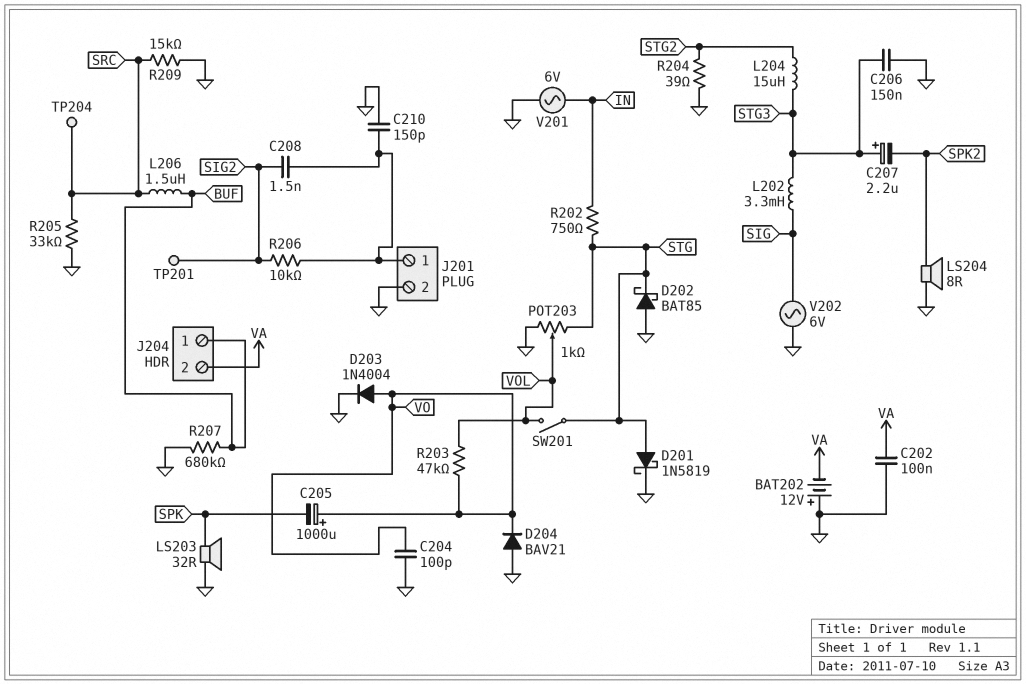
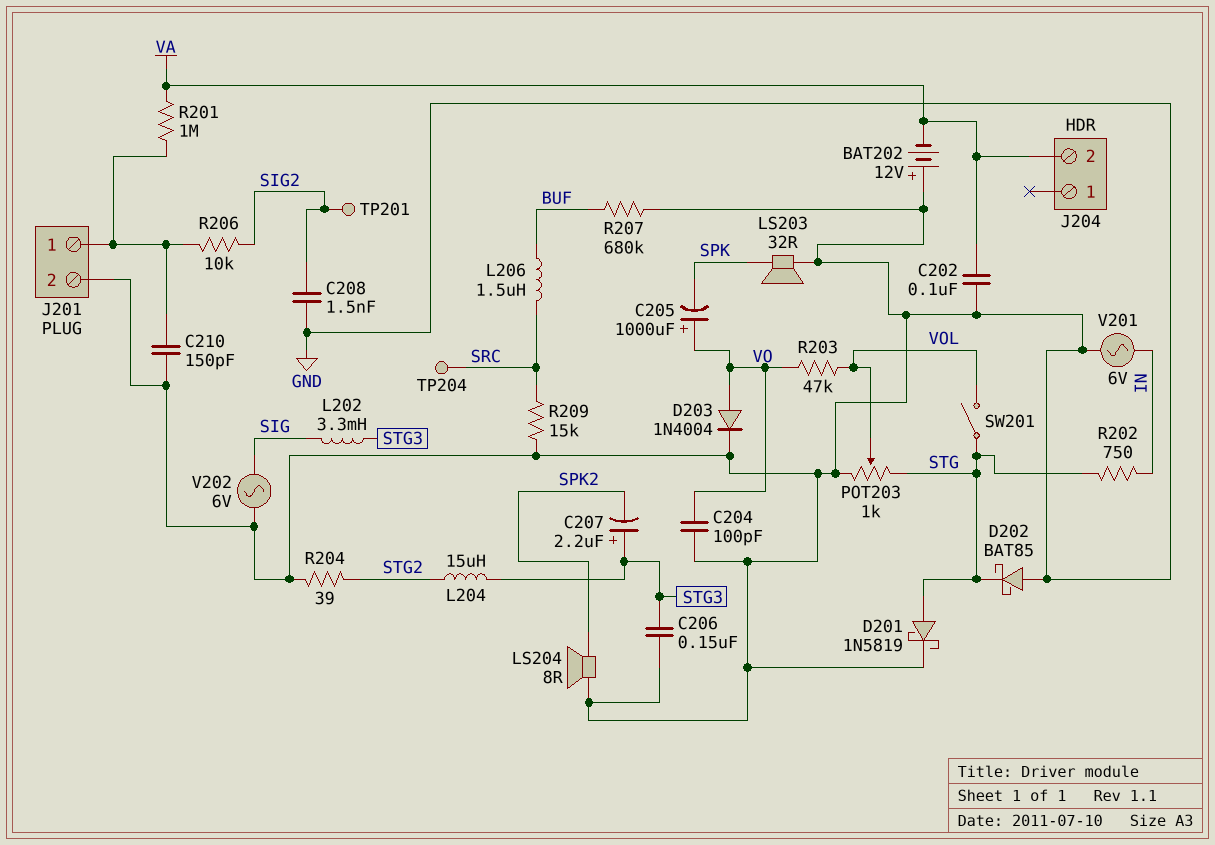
C208: 1.5nF (J201/1, SIG2) -> 1.5nF (GND, SIG2)
D204: diode BAV21 (A GND, K VO) -> none
J204 pin 1: BUF -> none
R201: none -> 1M (J201/1, VA)
R205: 33k (GND, SRC) -> none

